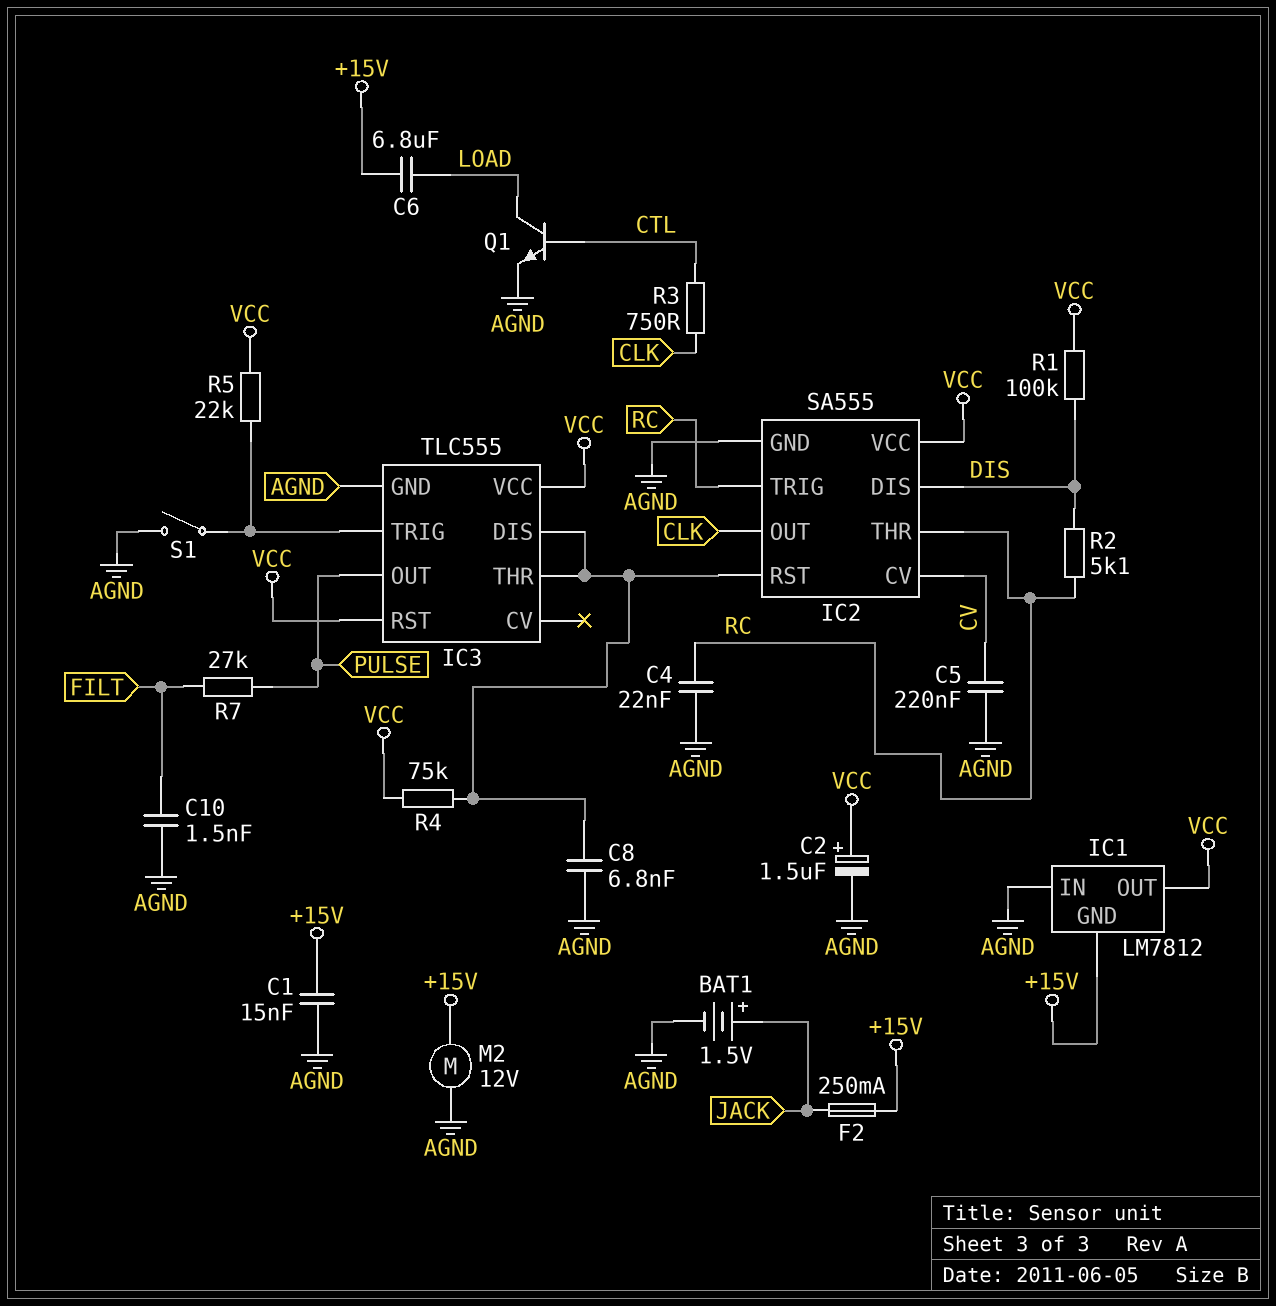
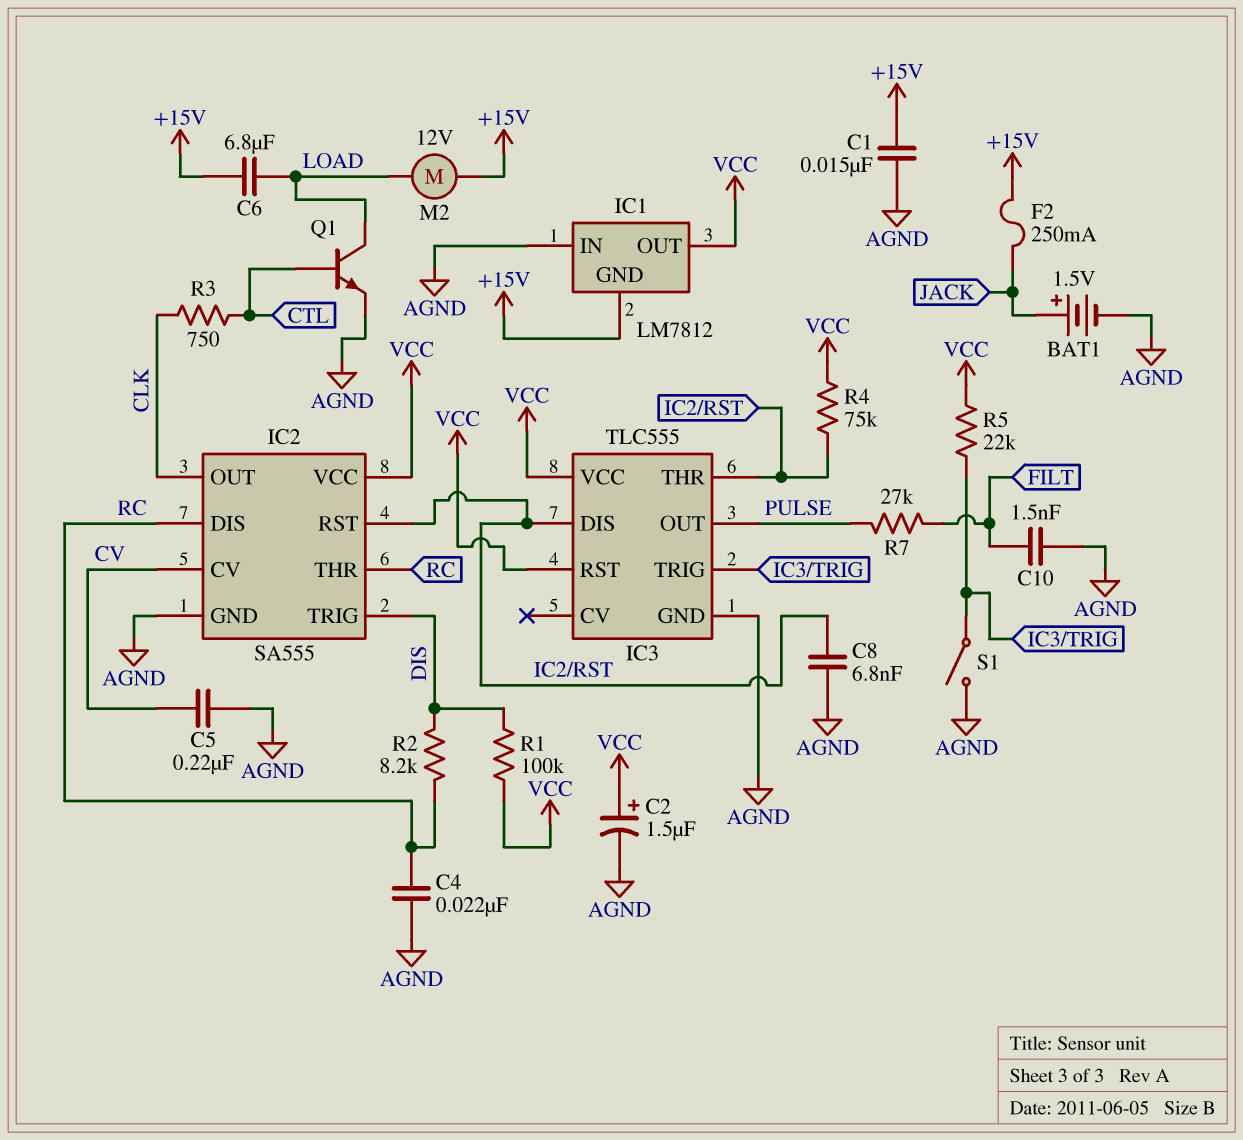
IC2 pin DIS: DIS -> RC
IC2 pin TRIG: RC -> DIS
M2: motor 12V (+15V, AGND) -> motor 12V (+15V, LOAD)
R2: 5.1k (DIS, RC) -> 8.2k (DIS, RC)

